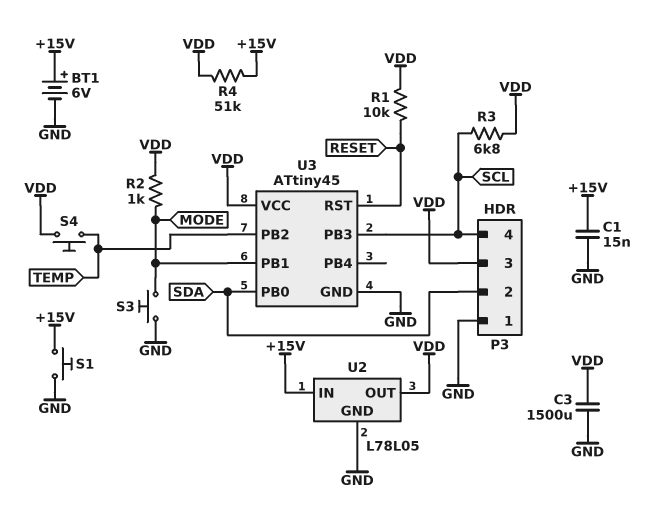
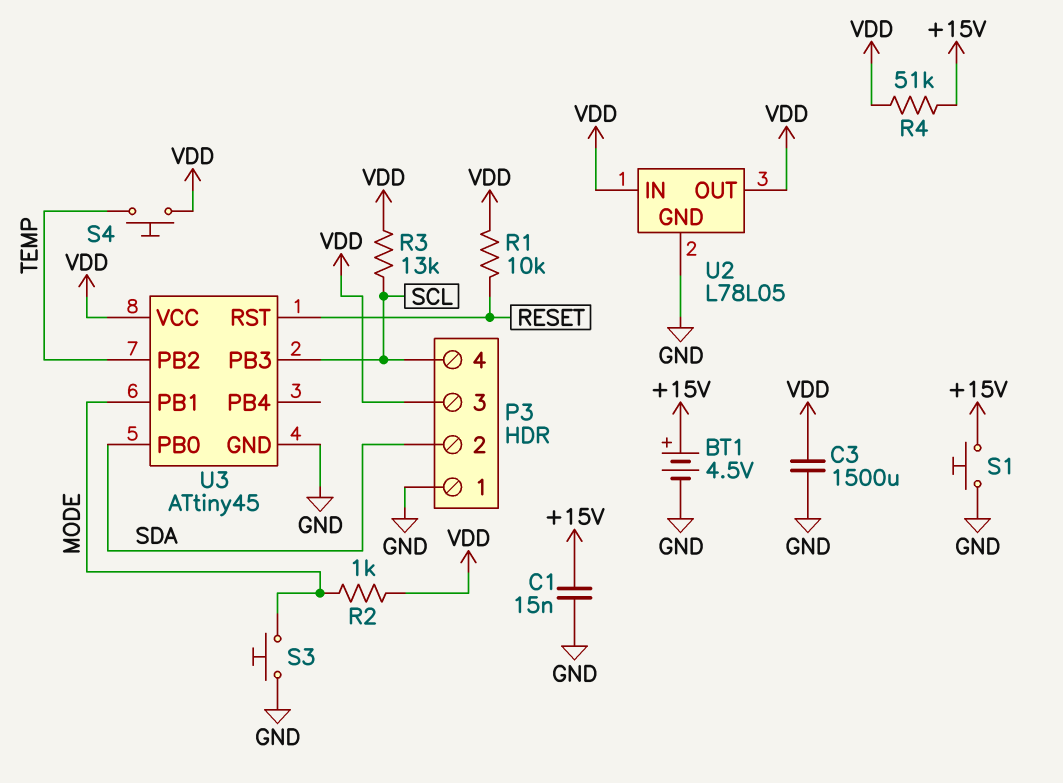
BT1: 6V (plus +15V, minus GND) -> 4.5V (plus +15V, minus GND)
R3: 6.8k (SCL, VDD) -> 13k (SCL, VDD)
U2 pin IN: +15V -> VDD

